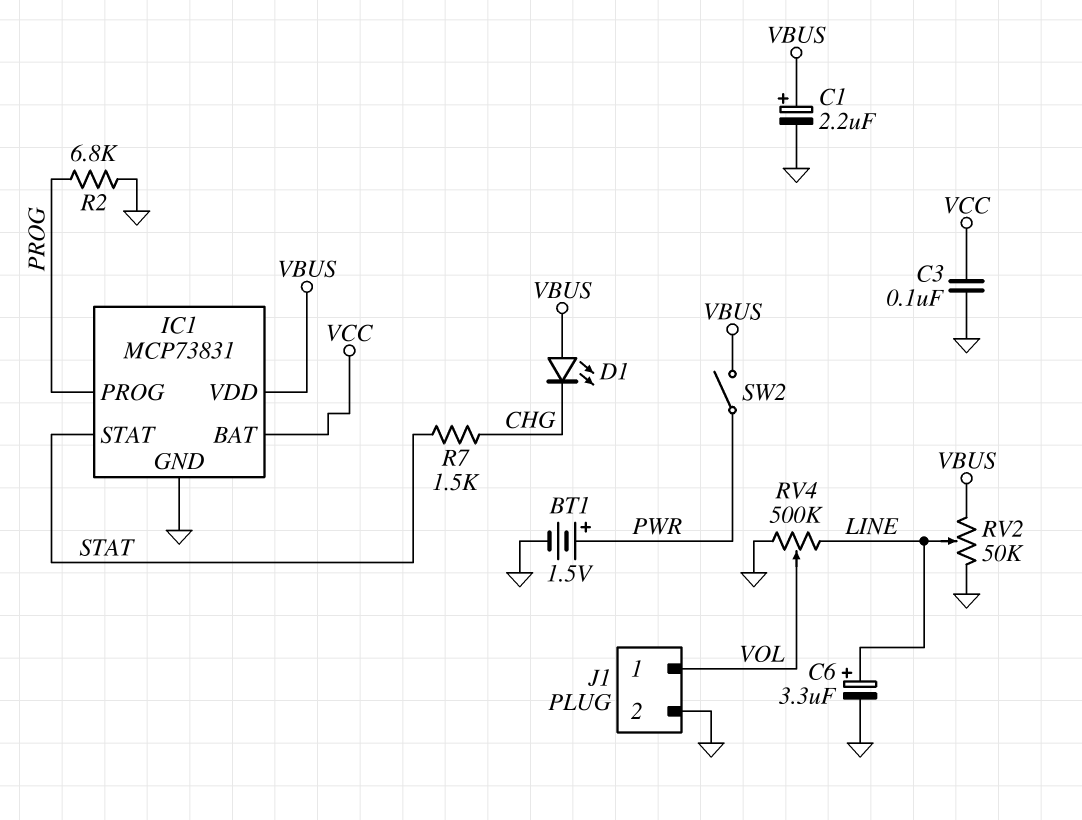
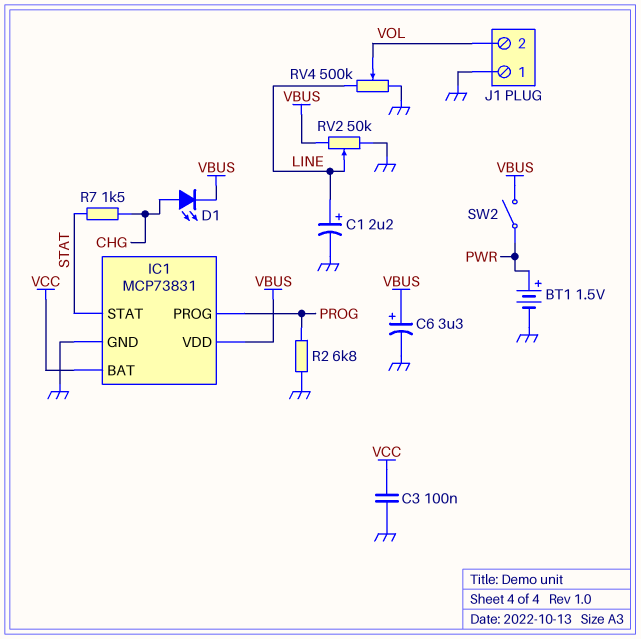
C1: 2.2uF (plus VBUS, minus GND) -> 2.2uF (plus LINE, minus GND)
C6: 3.3uF (plus LINE, minus GND) -> 3.3uF (plus VBUS, minus GND)
D1: LED (A VBUS, K CHG) -> LED (A CHG, K VBUS)
J1 pin 1: VOL -> GND
J1 pin 2: GND -> VOL

